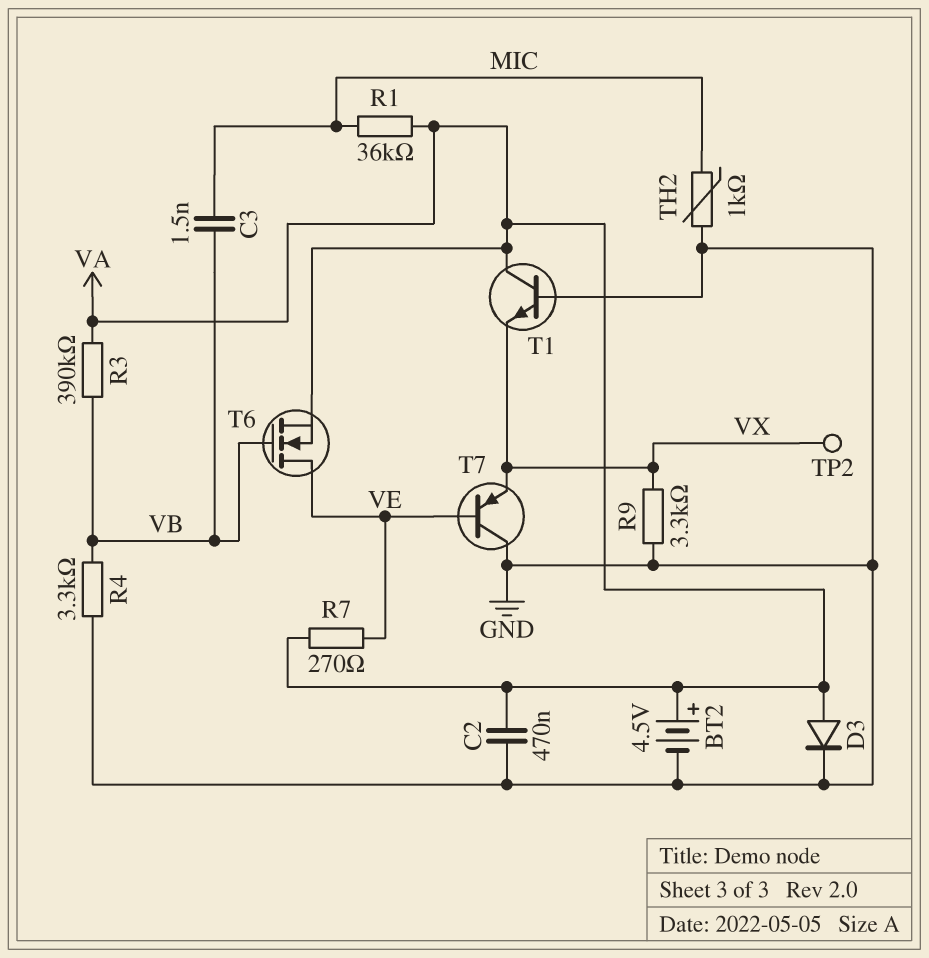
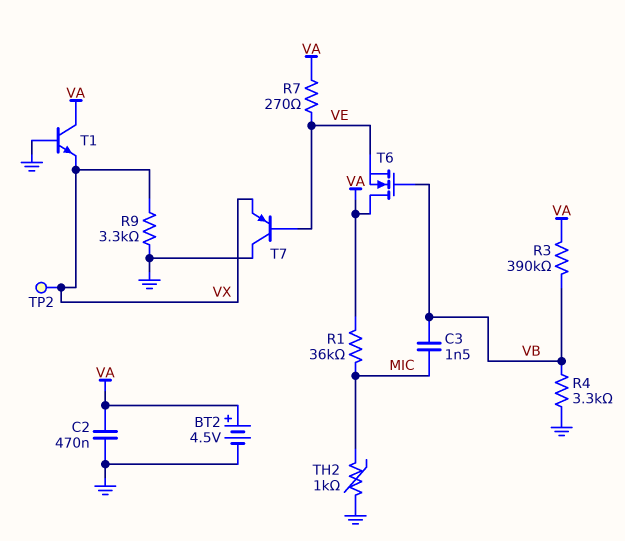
D3: diode (A VA, K GND) -> none
T6: NMOS (G VB, D VE, S VA) -> NMOS (G VB, D VA, S VE)

